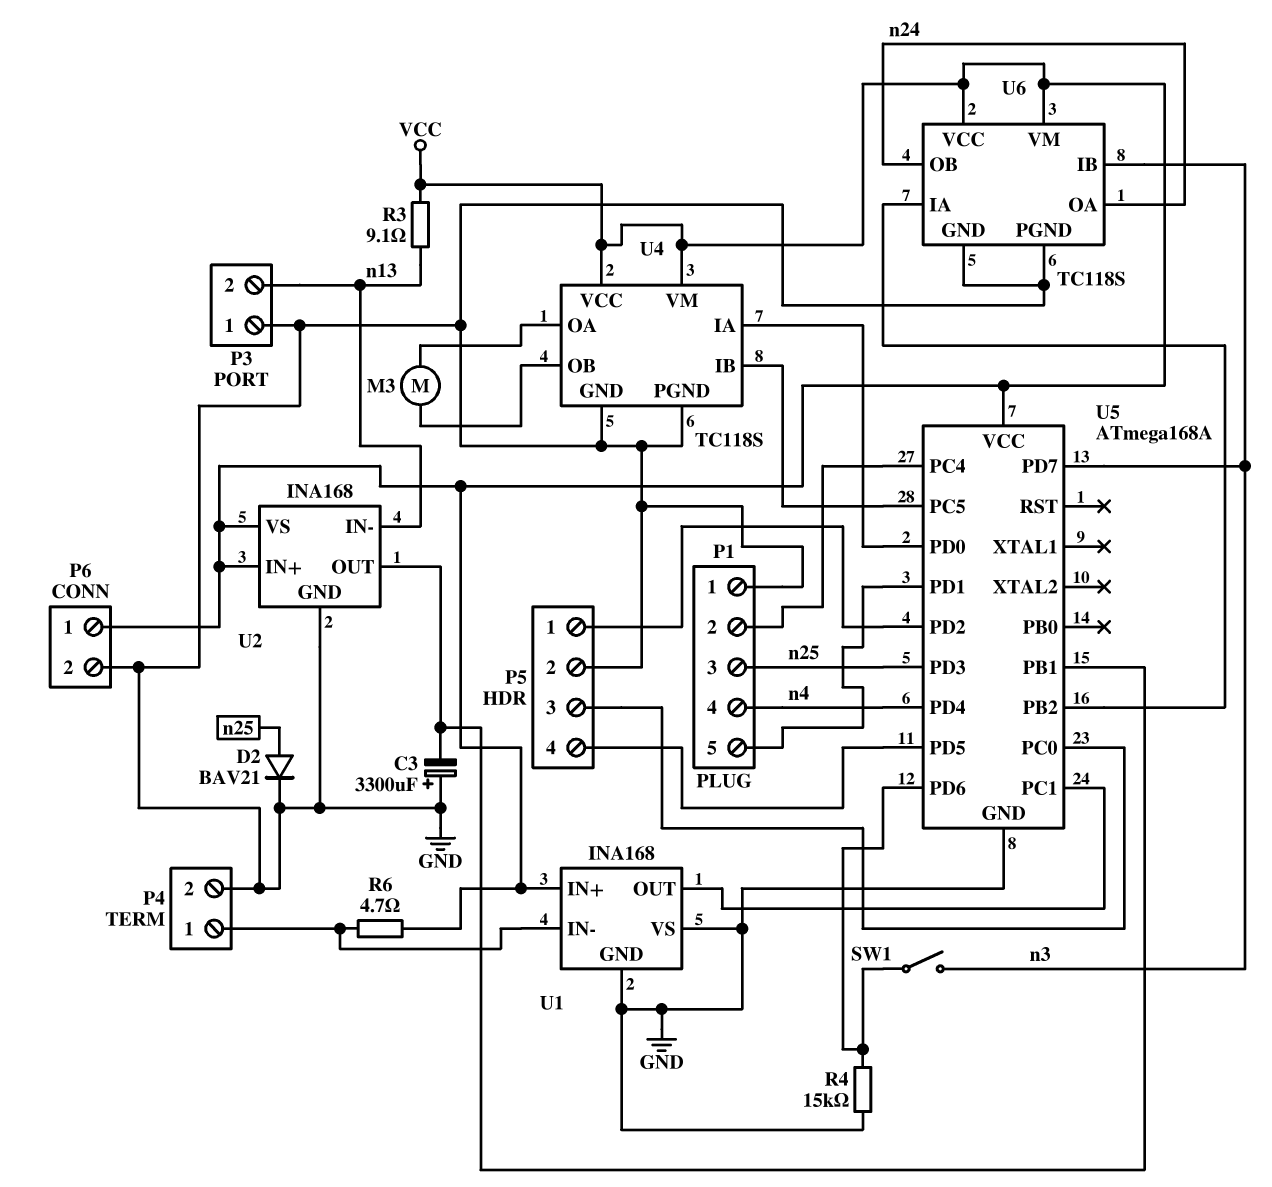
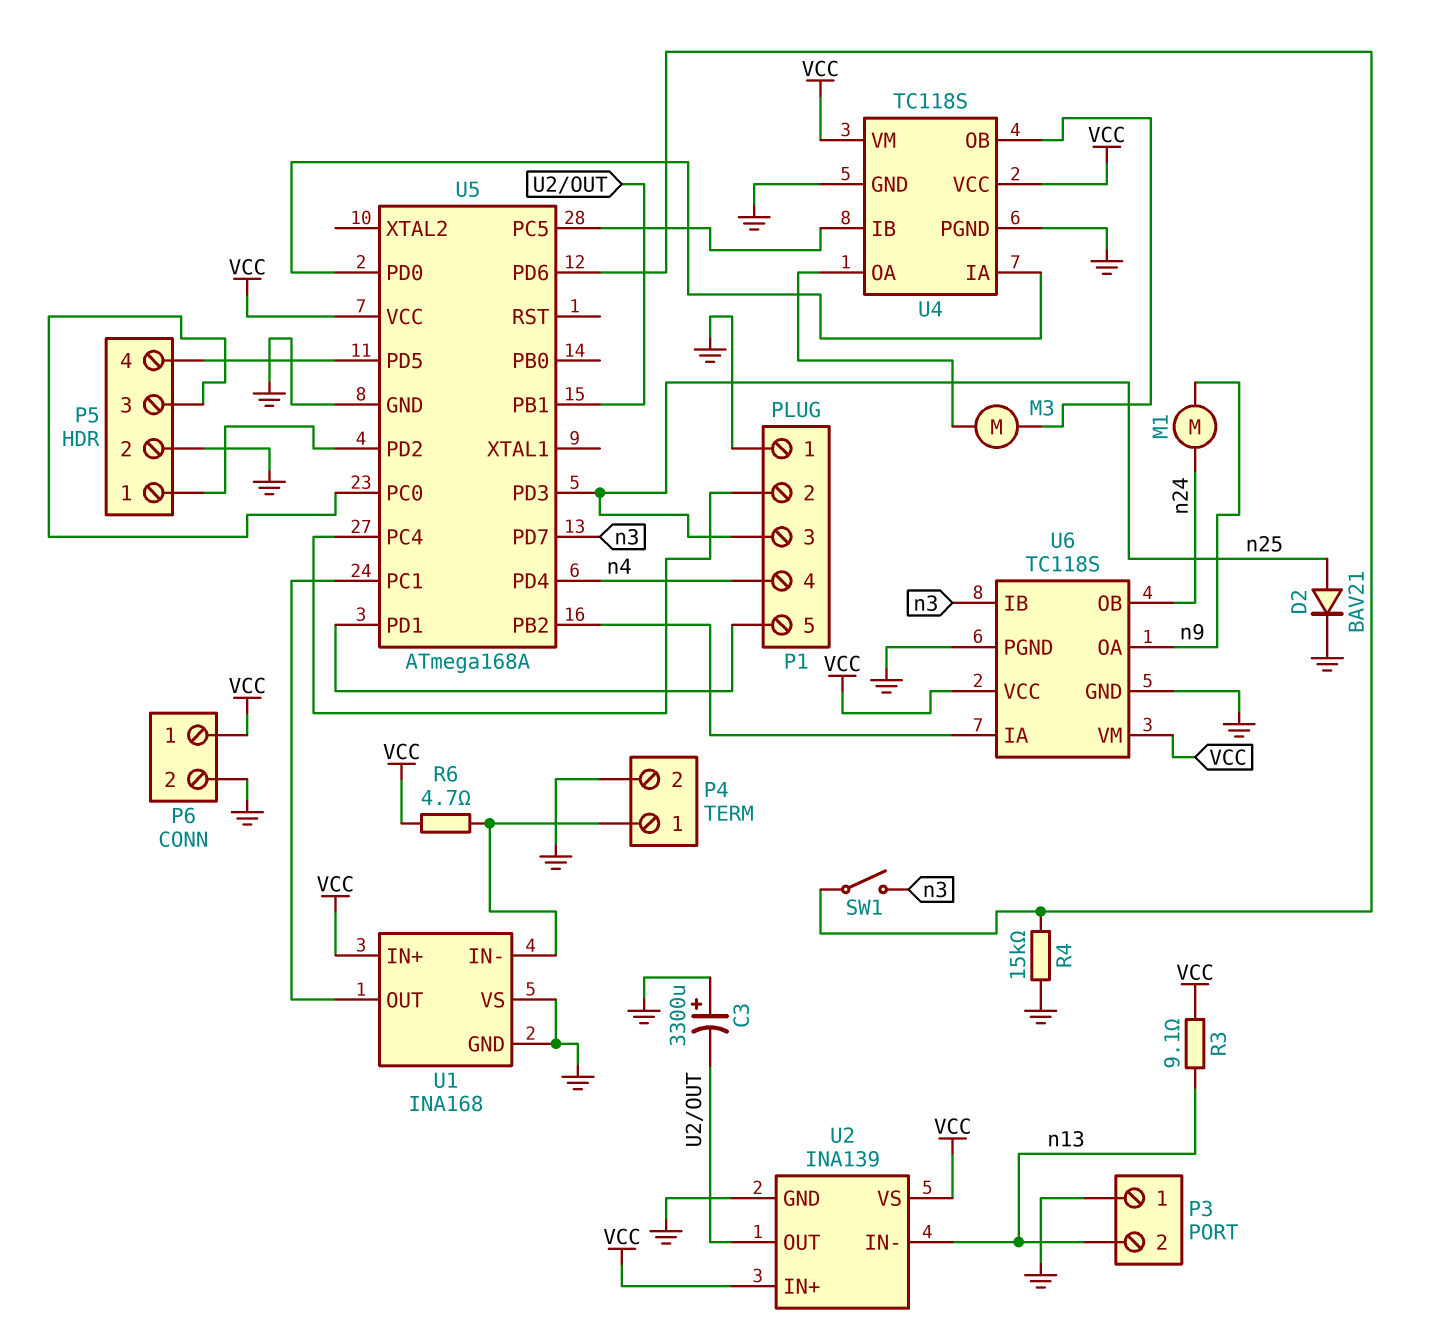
M1: none -> motor (n9, n24)
U2: INA168 -> INA139
U6 pin OA: n24 -> n9

